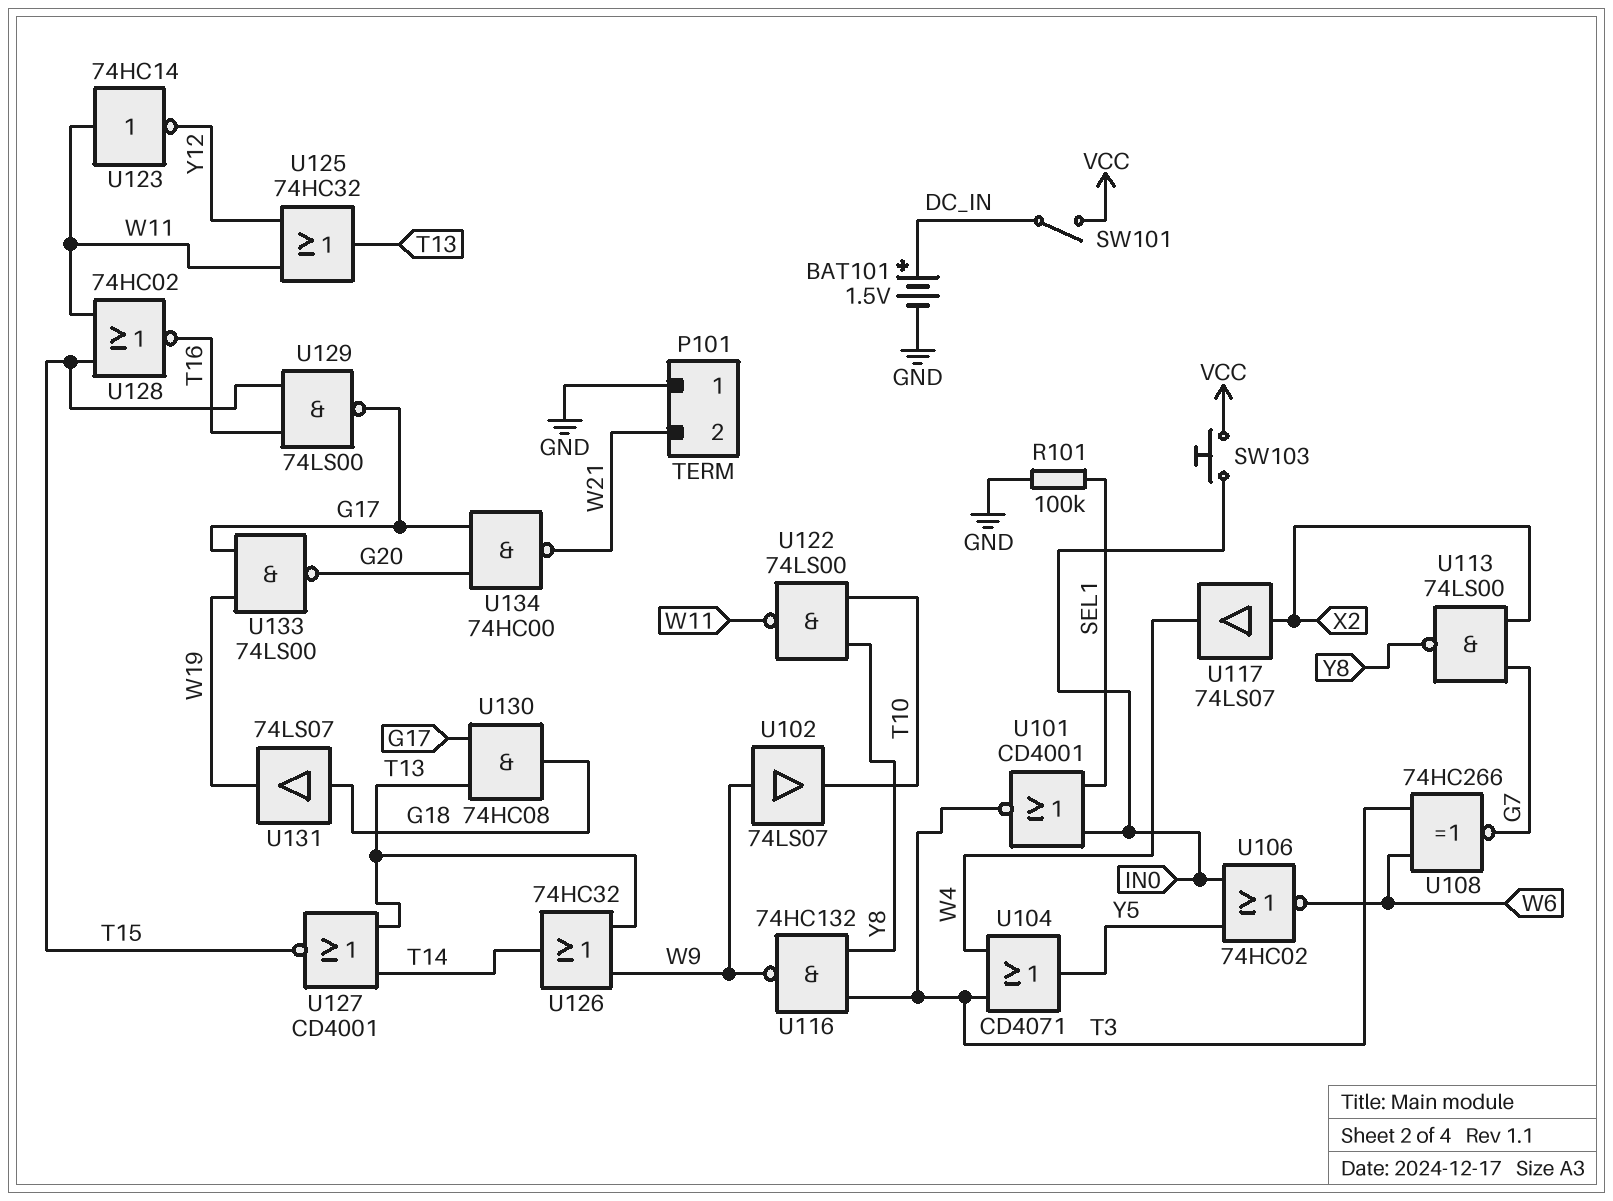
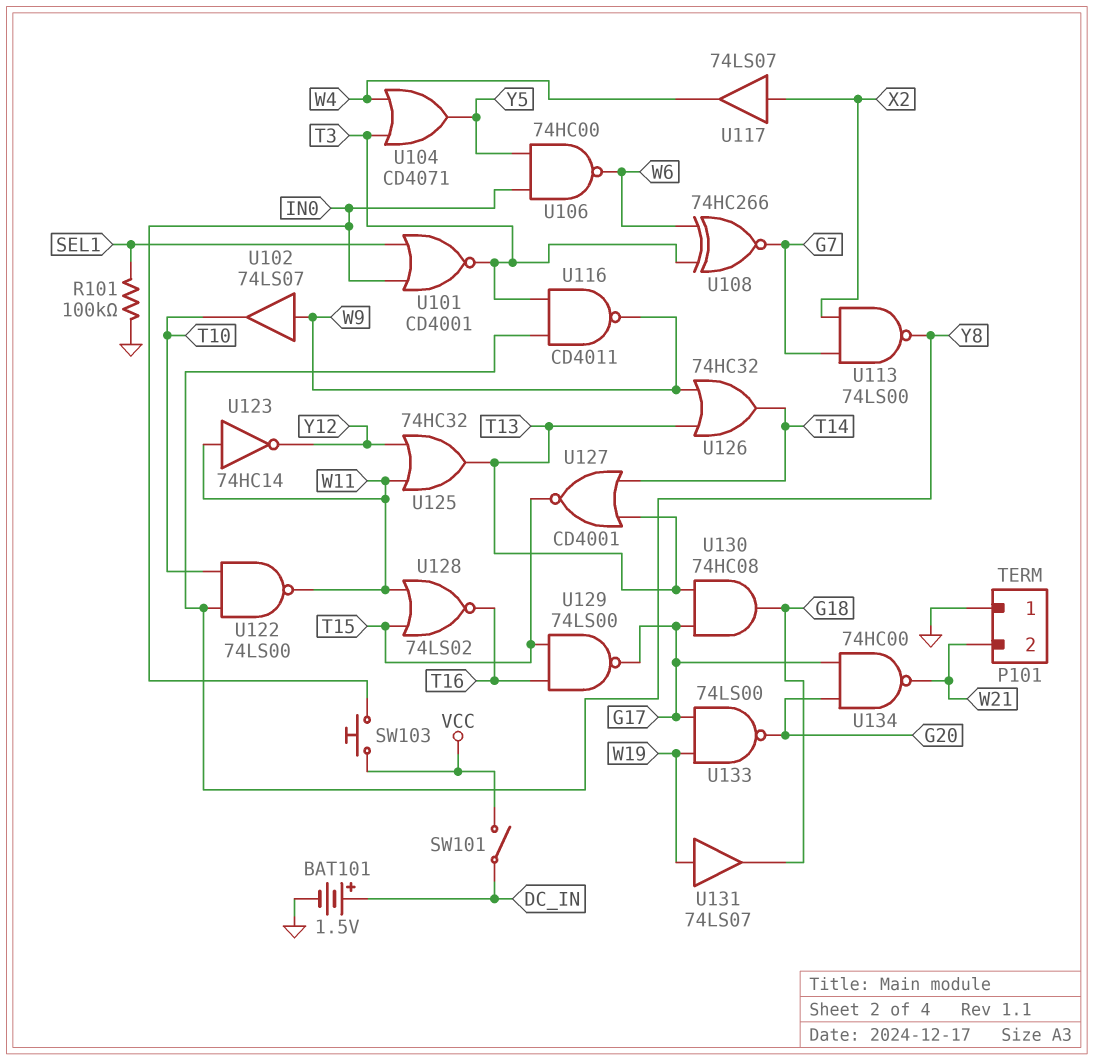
U106: NOR 74HC02 (in IN0, in Y5, out W6) -> NAND 74HC00 (in IN0, in Y5, out W6)
U116: NAND 74HC132 (in T3, in Y8, out W9) -> NAND CD4011 (in T3, in Y8, out W9)
U128: NOR 74HC02 (in T15, in W11, out T16) -> NOR 74LS02 (in T15, in W11, out T16)
U131: buffer 74LS07 (in G18, out W19) -> buffer 74LS07 (in W19, out G18)

